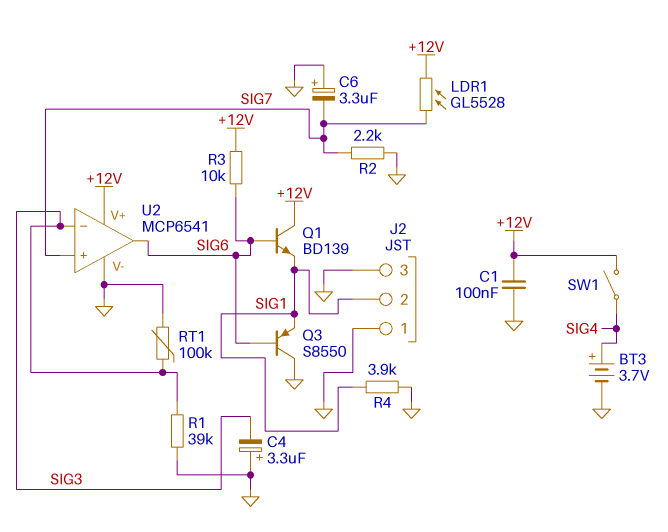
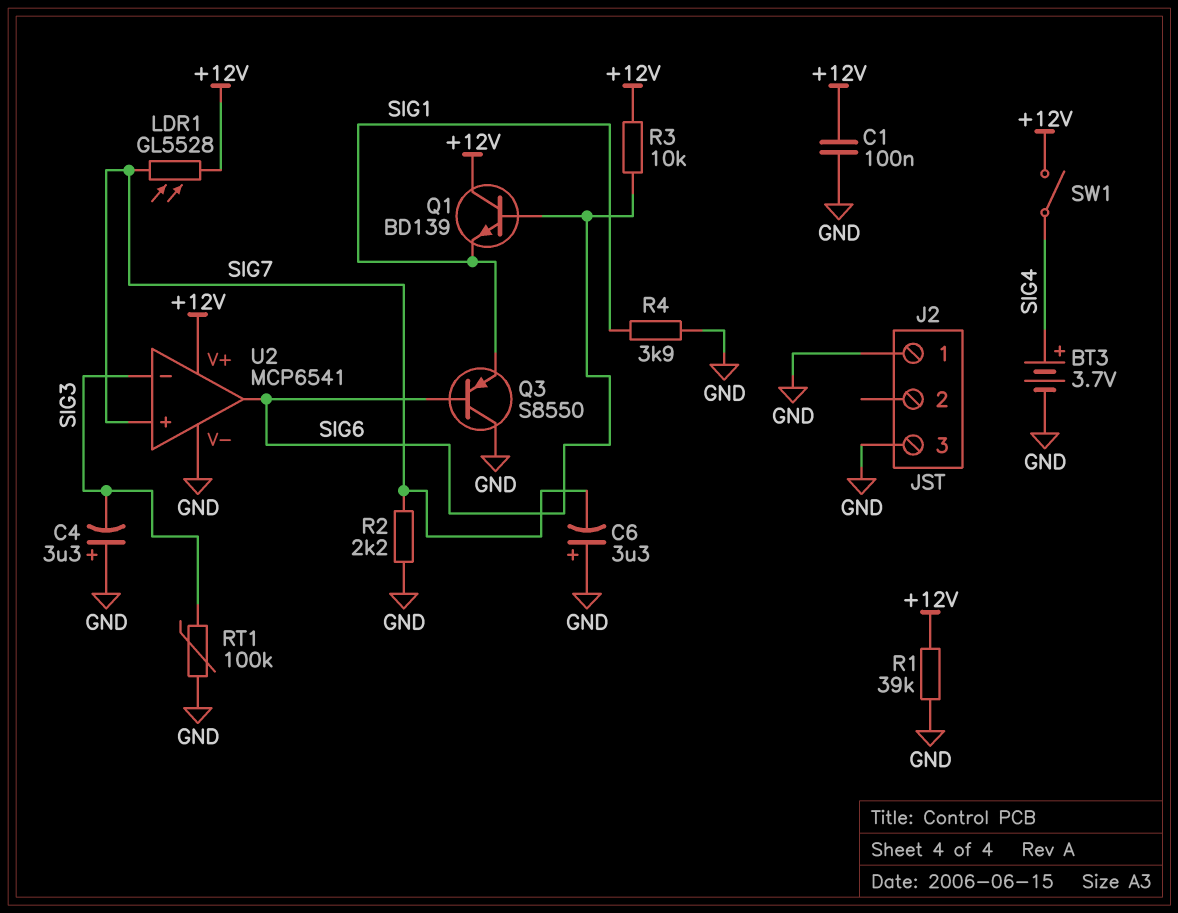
J2 pin 2: SIG1 -> none
R1: 39k (GND, SIG3) -> 39k (+12V, GND)

